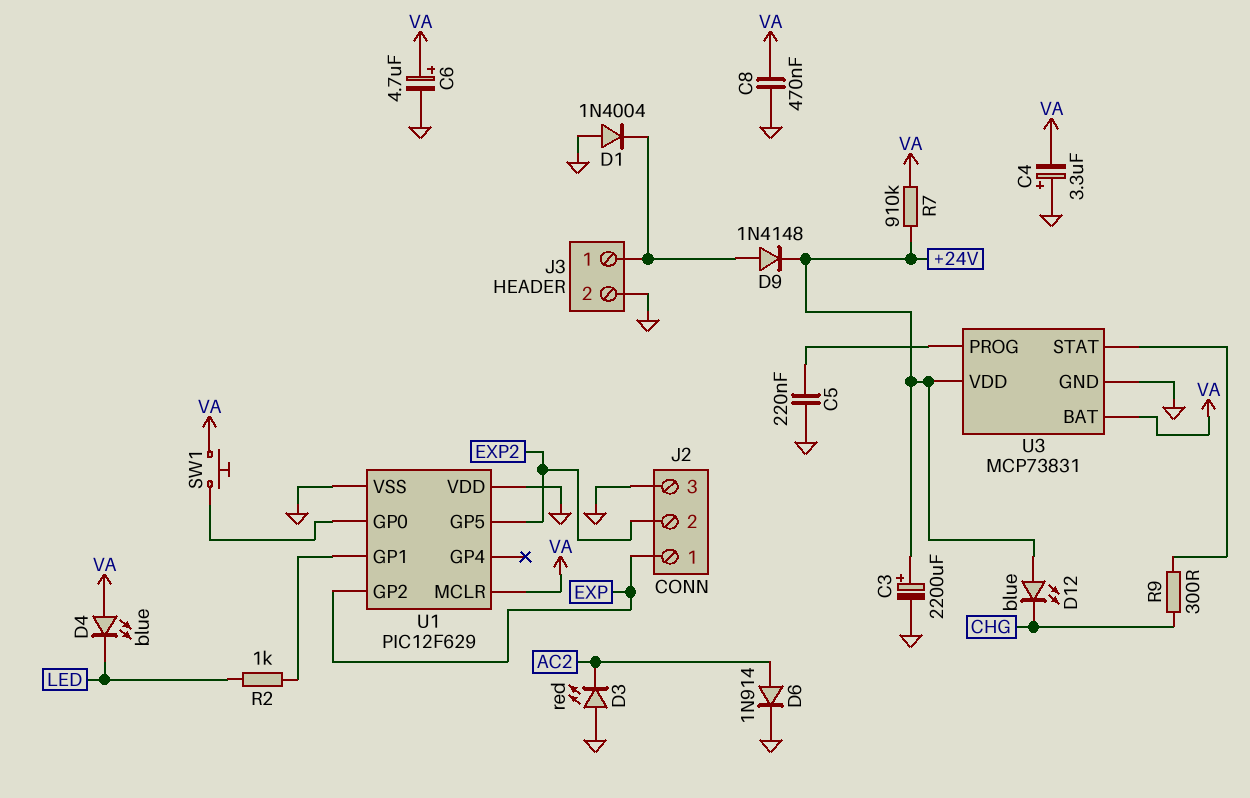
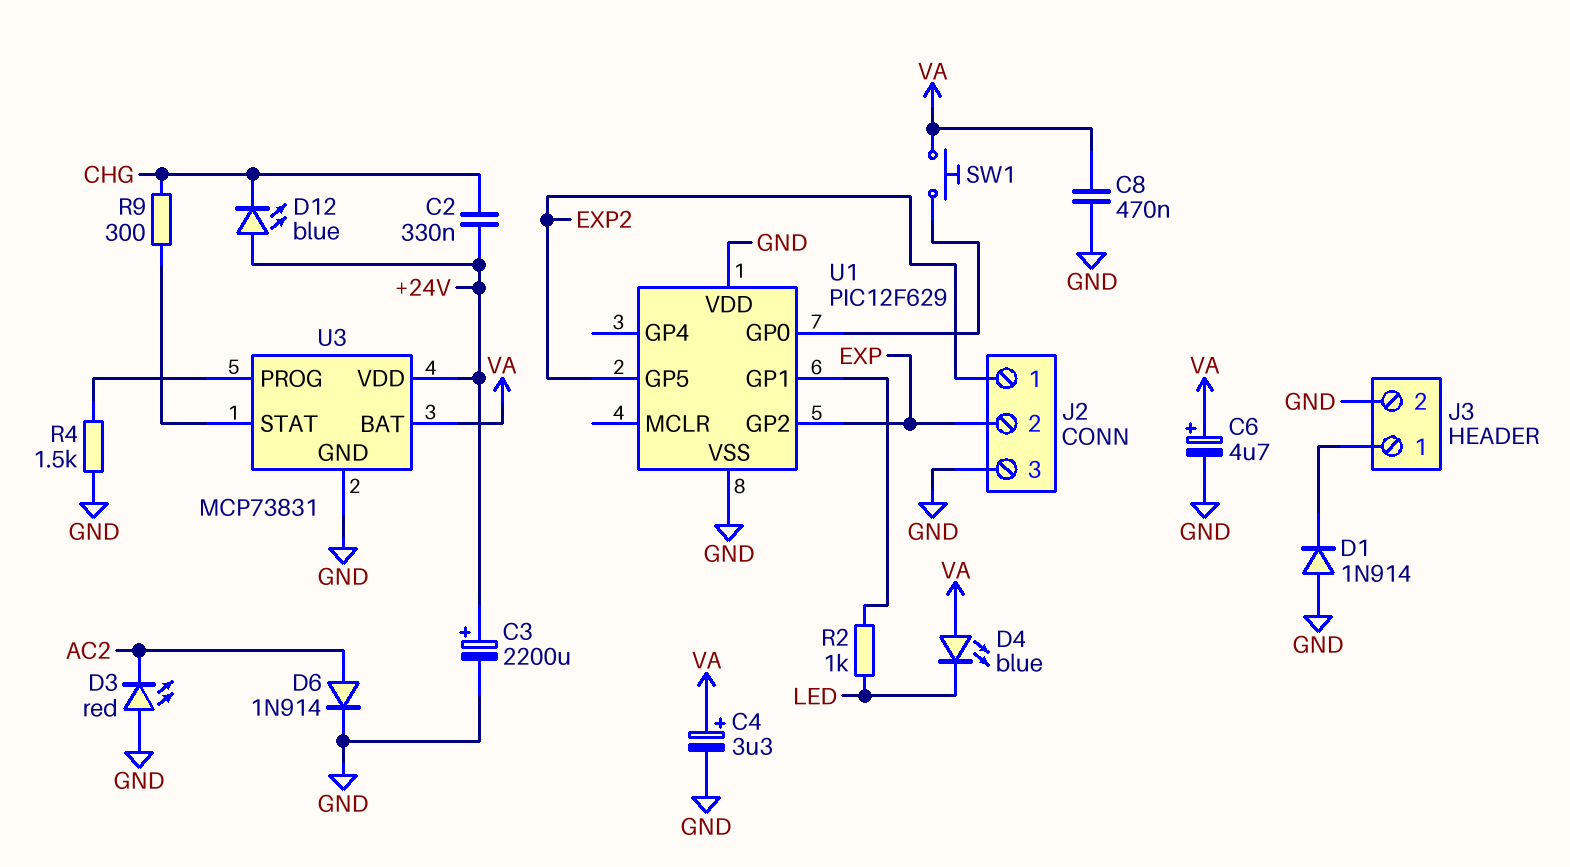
C2: none -> 330nF (+24V, CHG)
C4: 3.3uF (plus GND, minus VA) -> 3.3uF (plus VA, minus GND)
C5: 220nF (GND, U3/PROG) -> none
D1: diode 1N4004 (A GND, K J3/1) -> diode 1N914 (A GND, K J3/1)
D9: diode 1N4148 (A J3/1, K +24V) -> none
J2 pin 1: EXP -> EXP2
J2 pin 2: EXP2 -> EXP
R4: none -> 1.5k (GND, U3/PROG)
R7: 910k (+24V, VA) -> none
U1 pin MCLR: VA -> none

